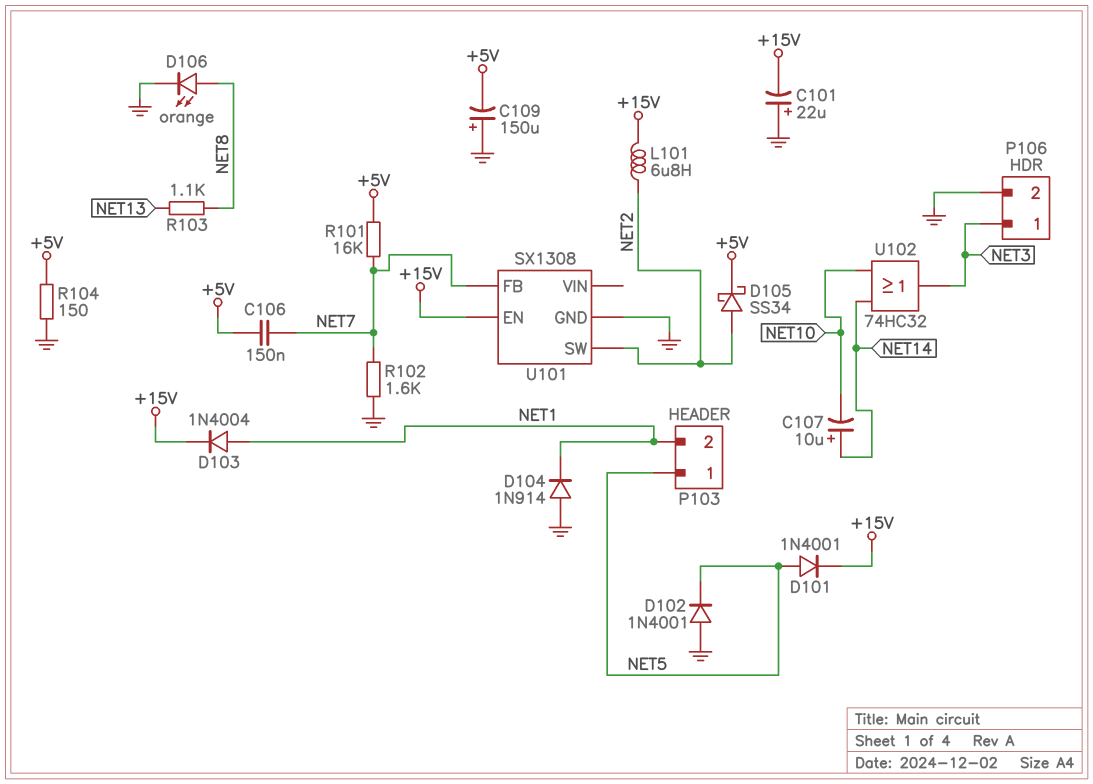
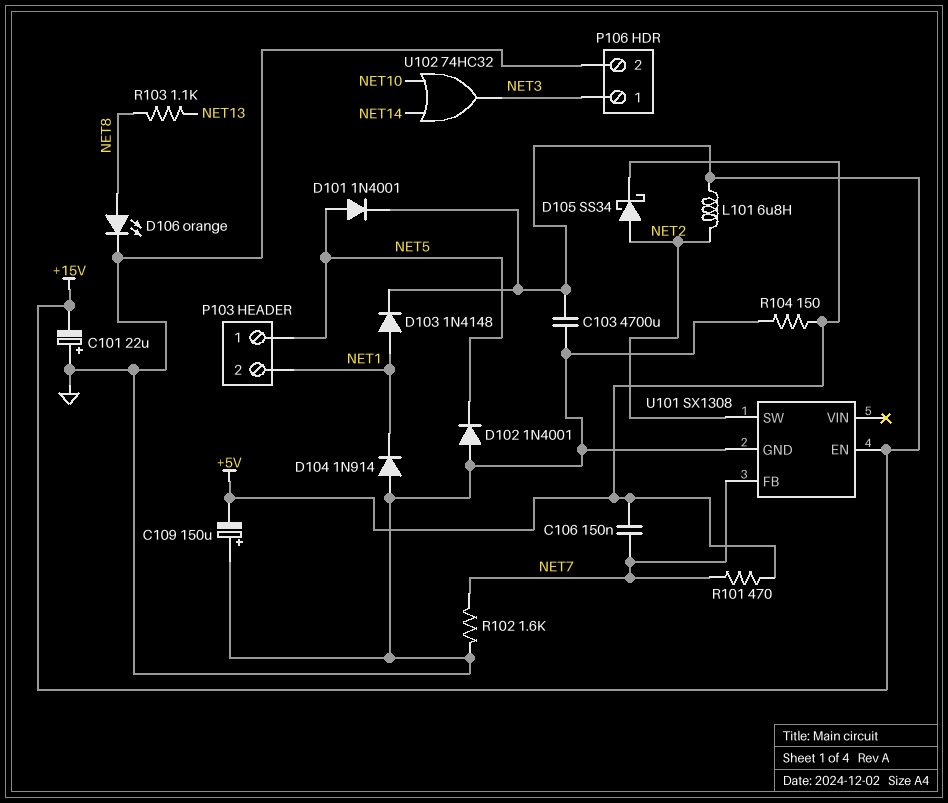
C103: none -> 4700uF (+15V, GND)
C107: 10uF (plus NET14, minus NET10) -> none
D103: diode 1N4004 (A NET1, K +15V) -> diode 1N4148 (A NET1, K +15V)
R101: 16k (+5V, NET7) -> 470 (+5V, NET7)

